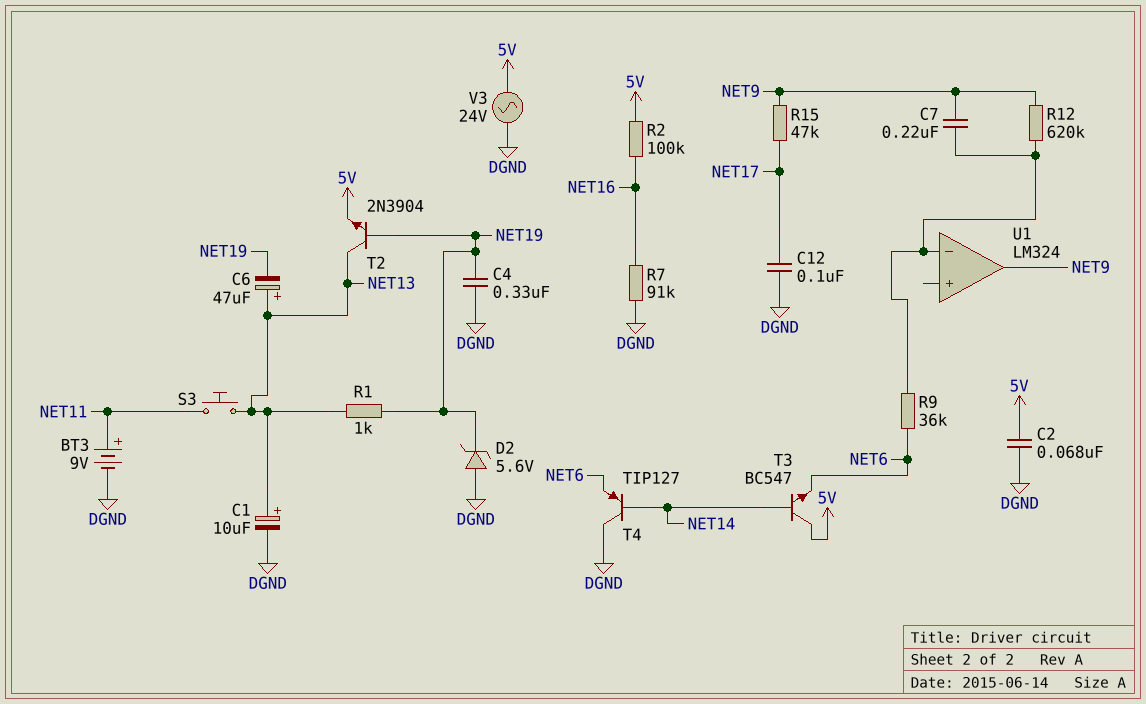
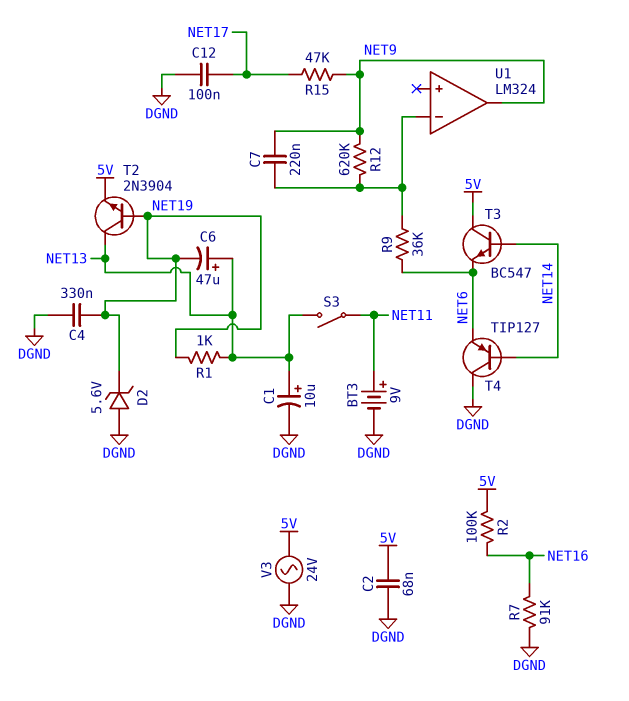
S3: button (NET11, NET13) -> switch (NET11, NET13)

